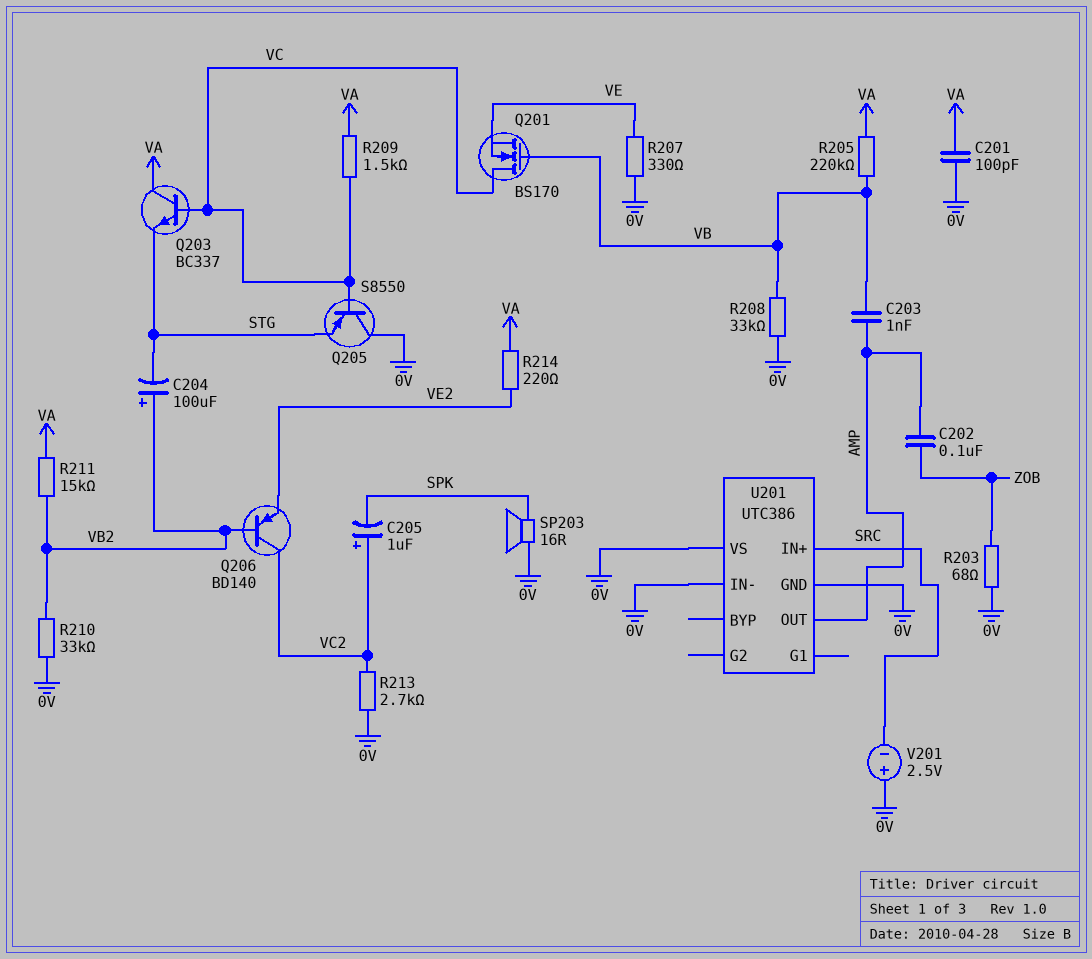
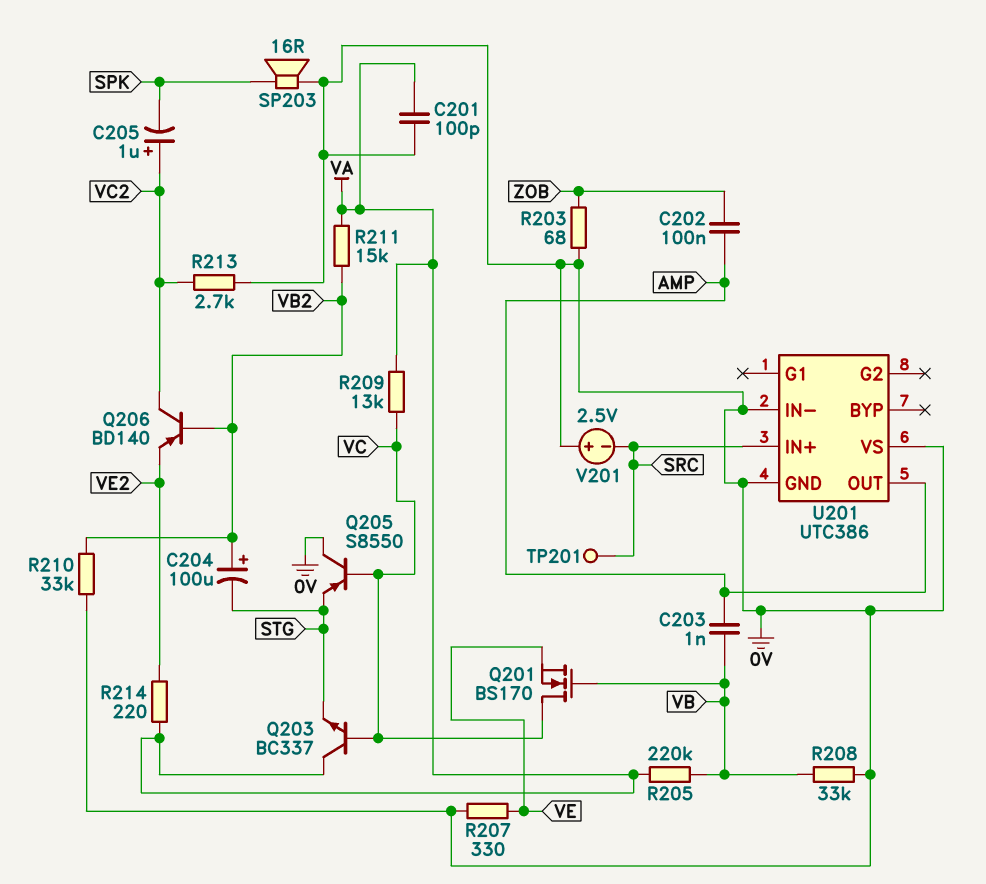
R209: 1.5k (VA, VC) -> 13k (VA, VC)
TP201: none -> test point (SRC)

